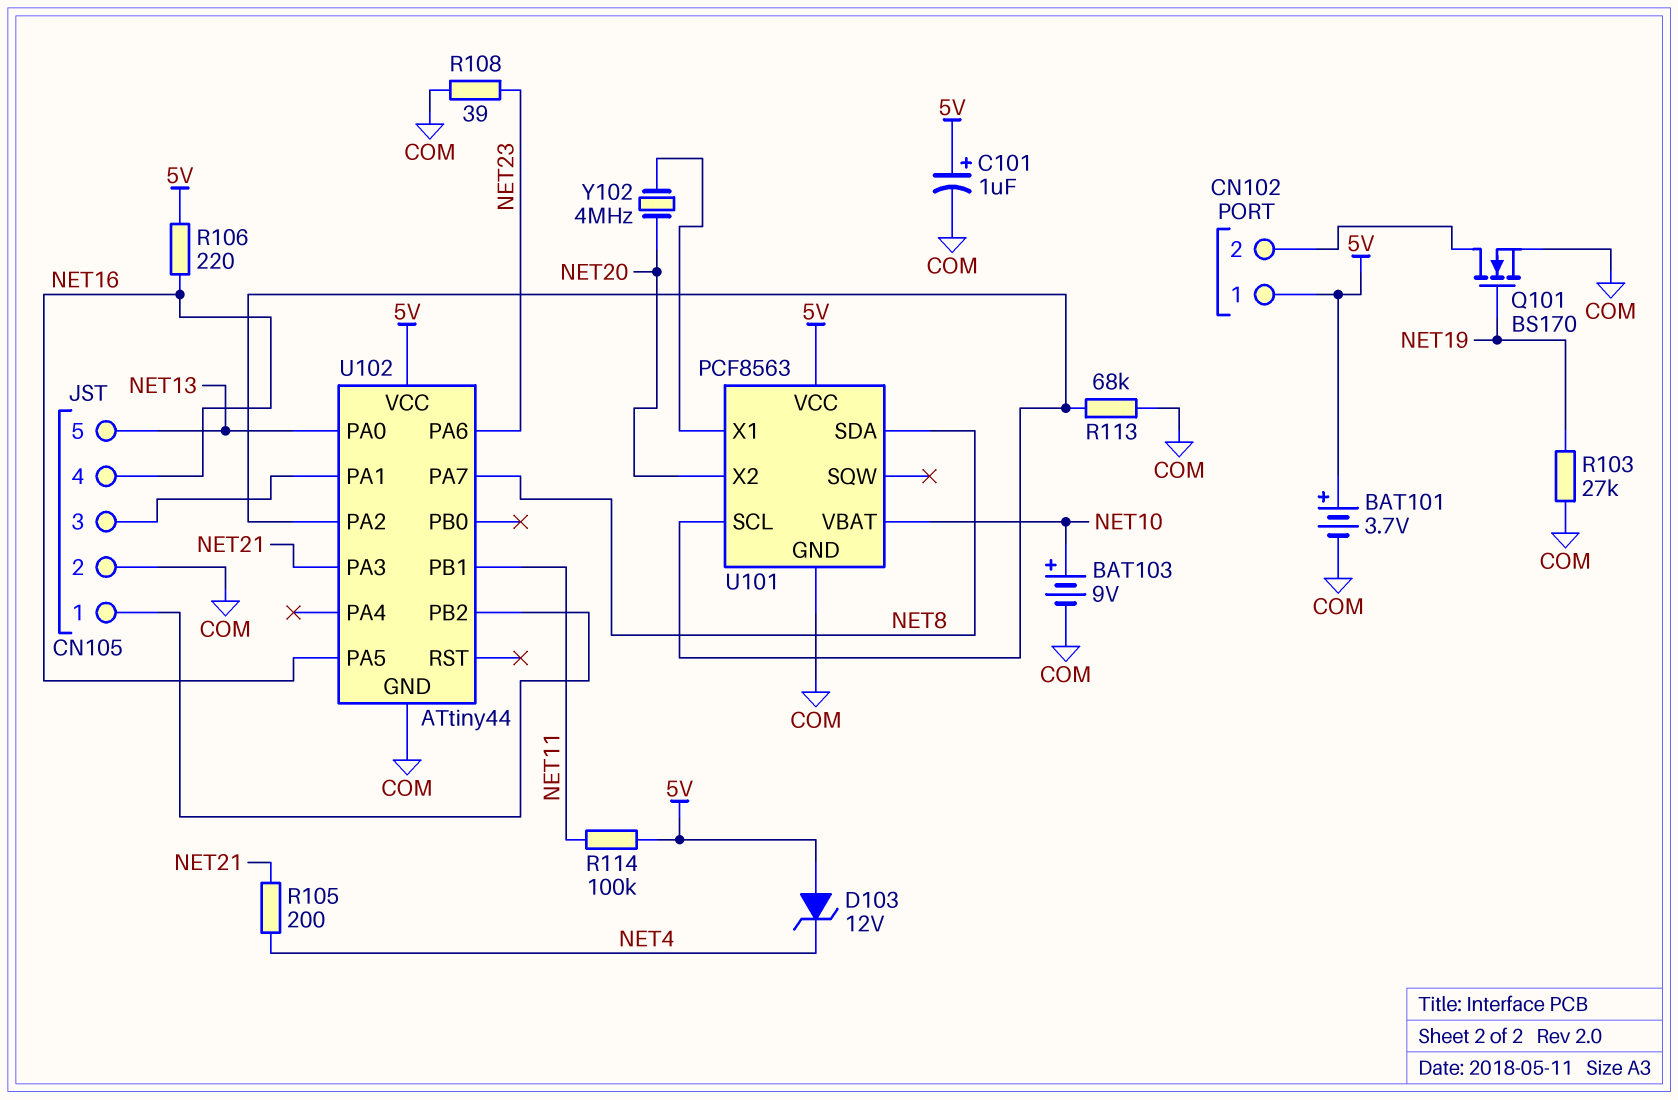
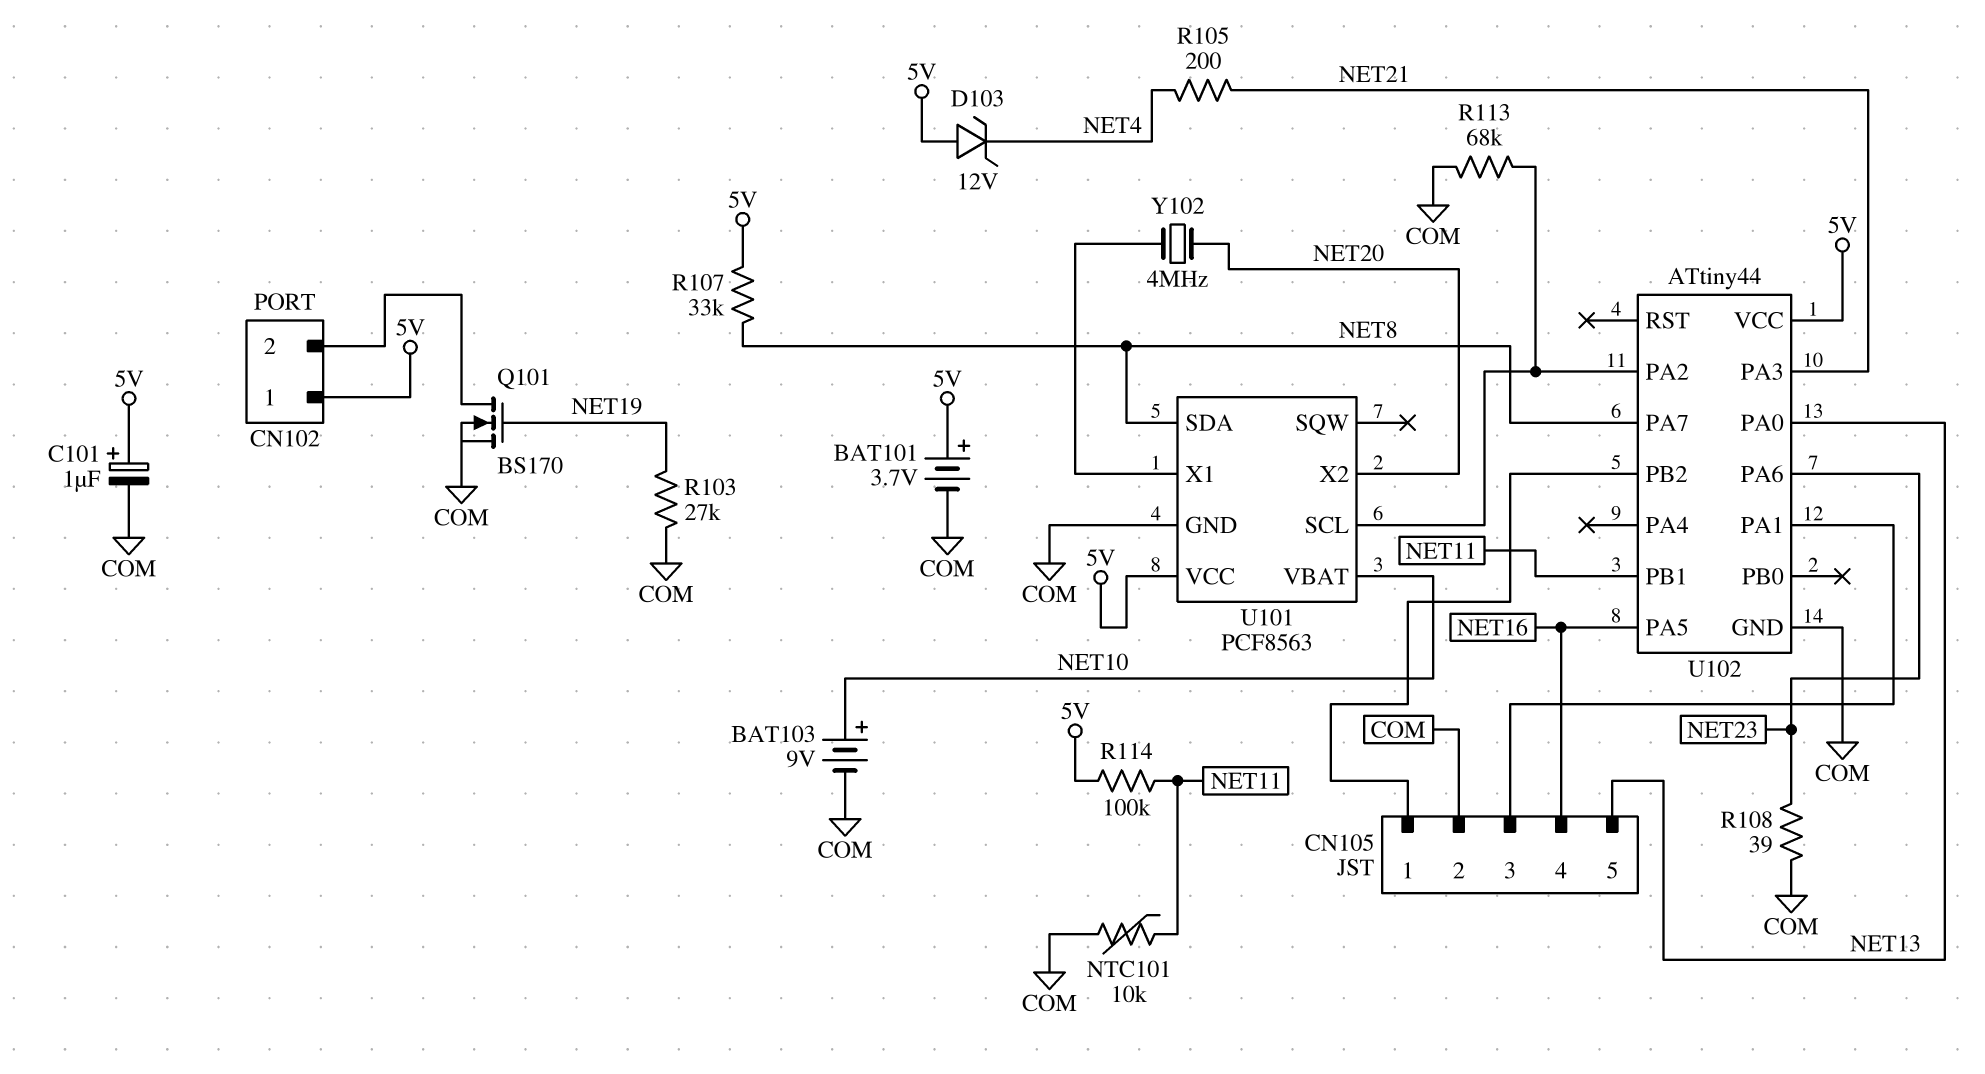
NTC101: none -> 10k (COM, NET11)
R106: 220 (5V, NET16) -> none
R107: none -> 33k (5V, NET8)

